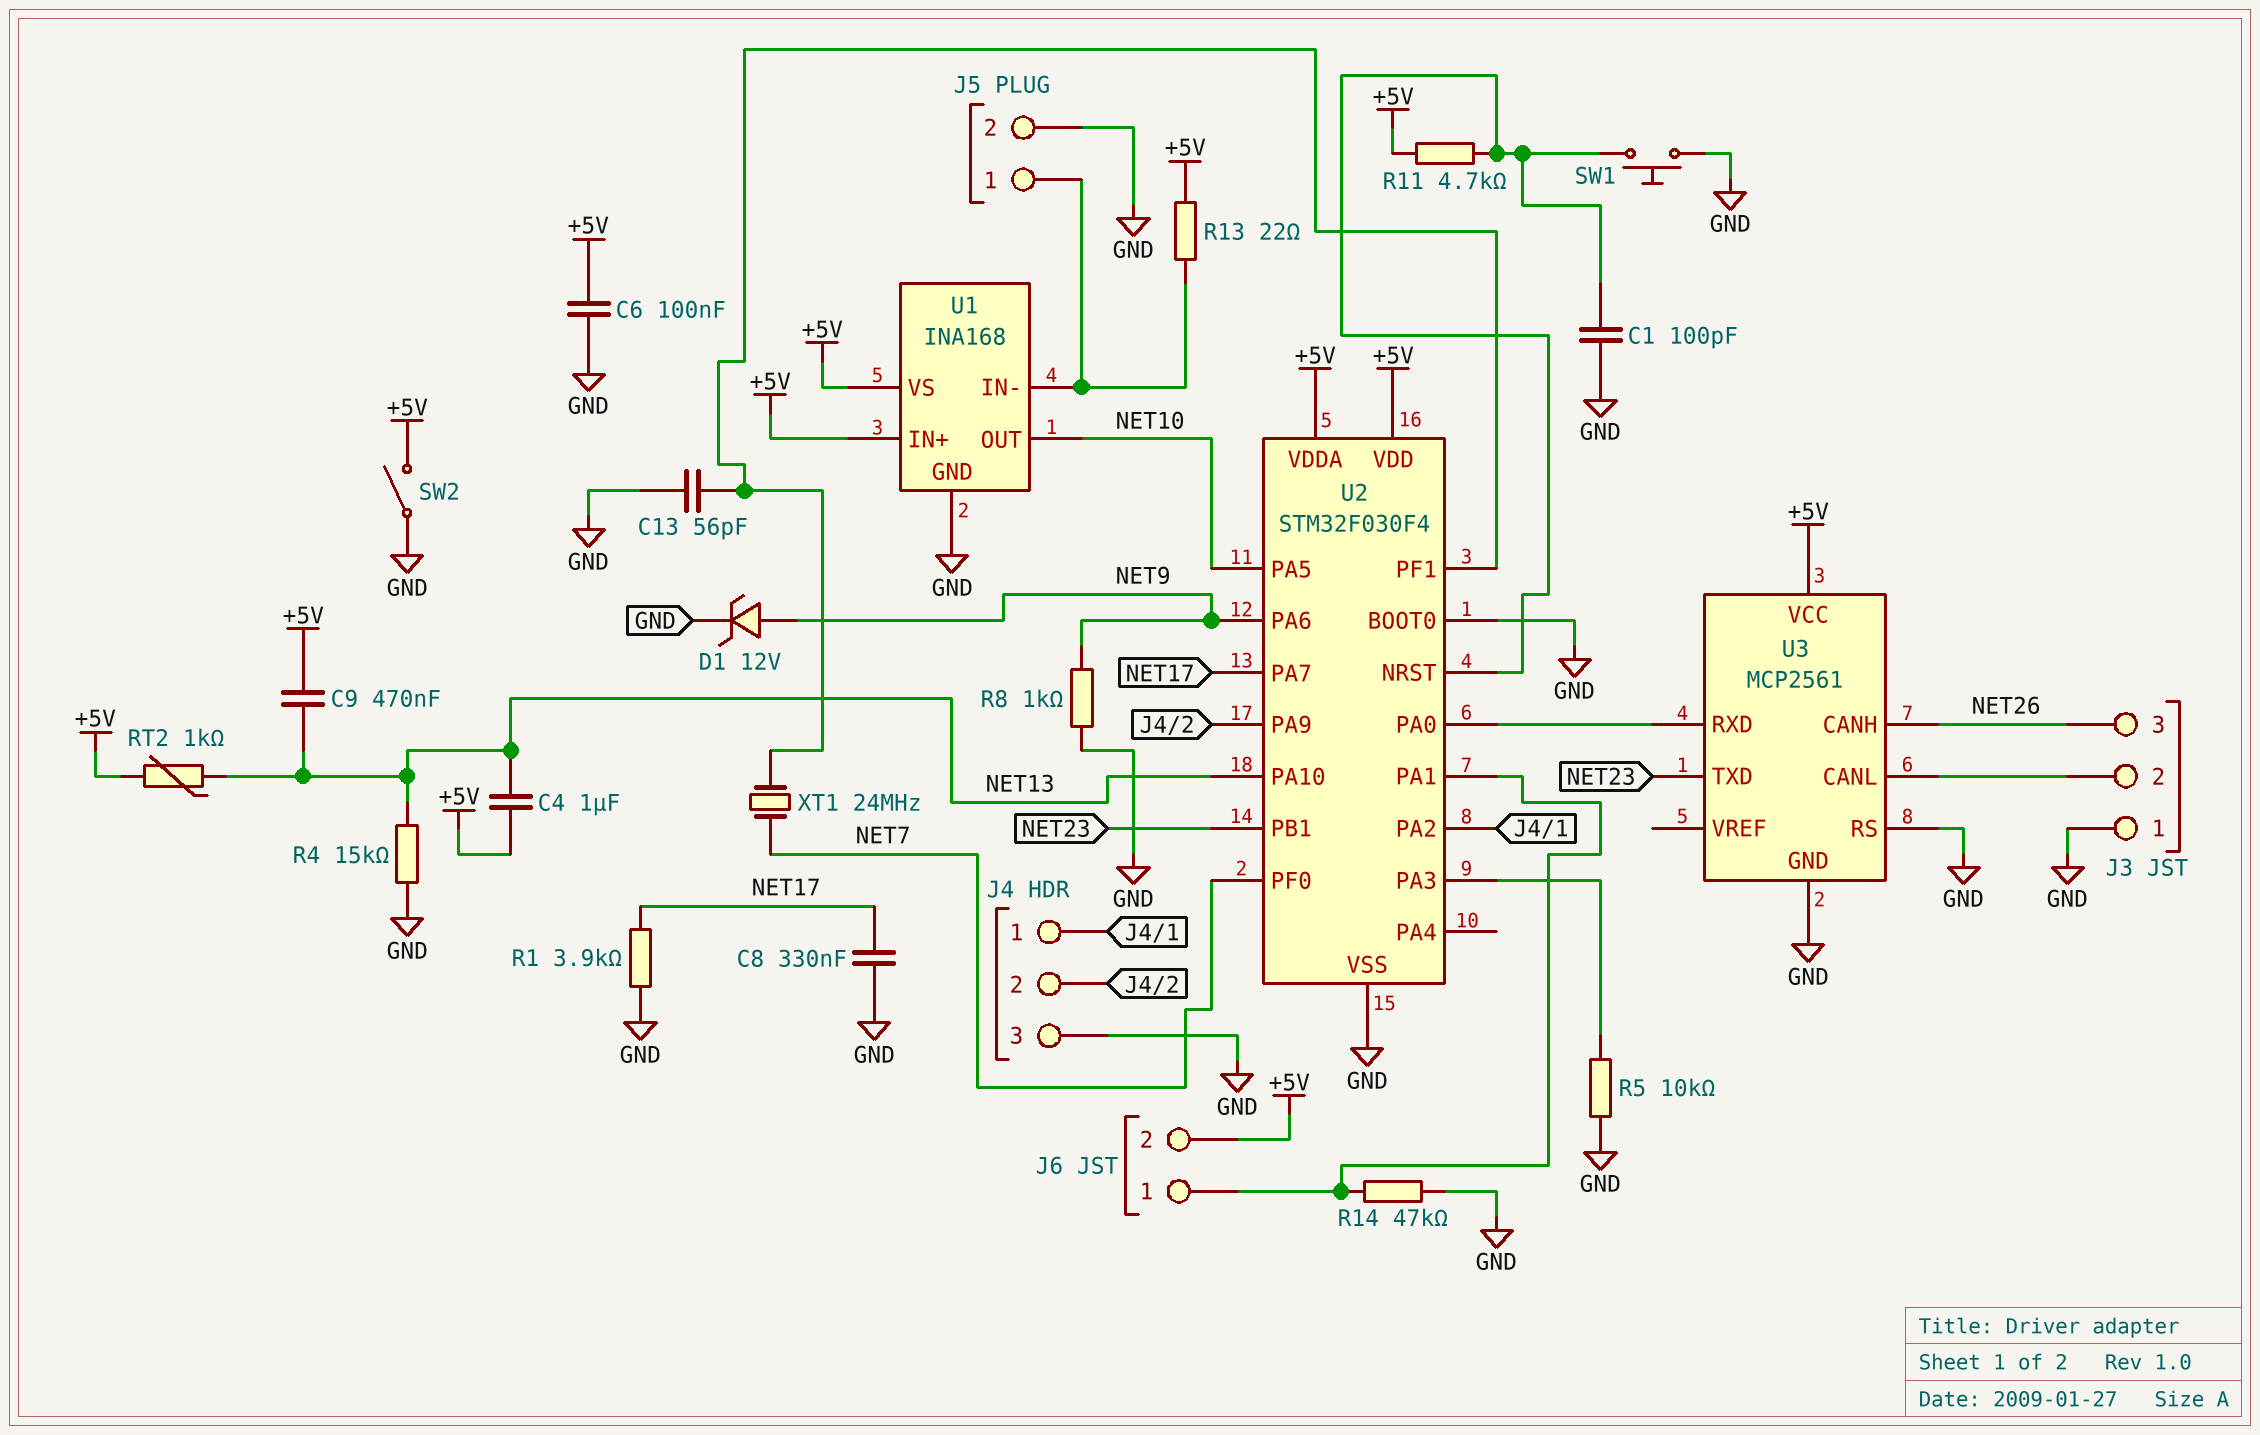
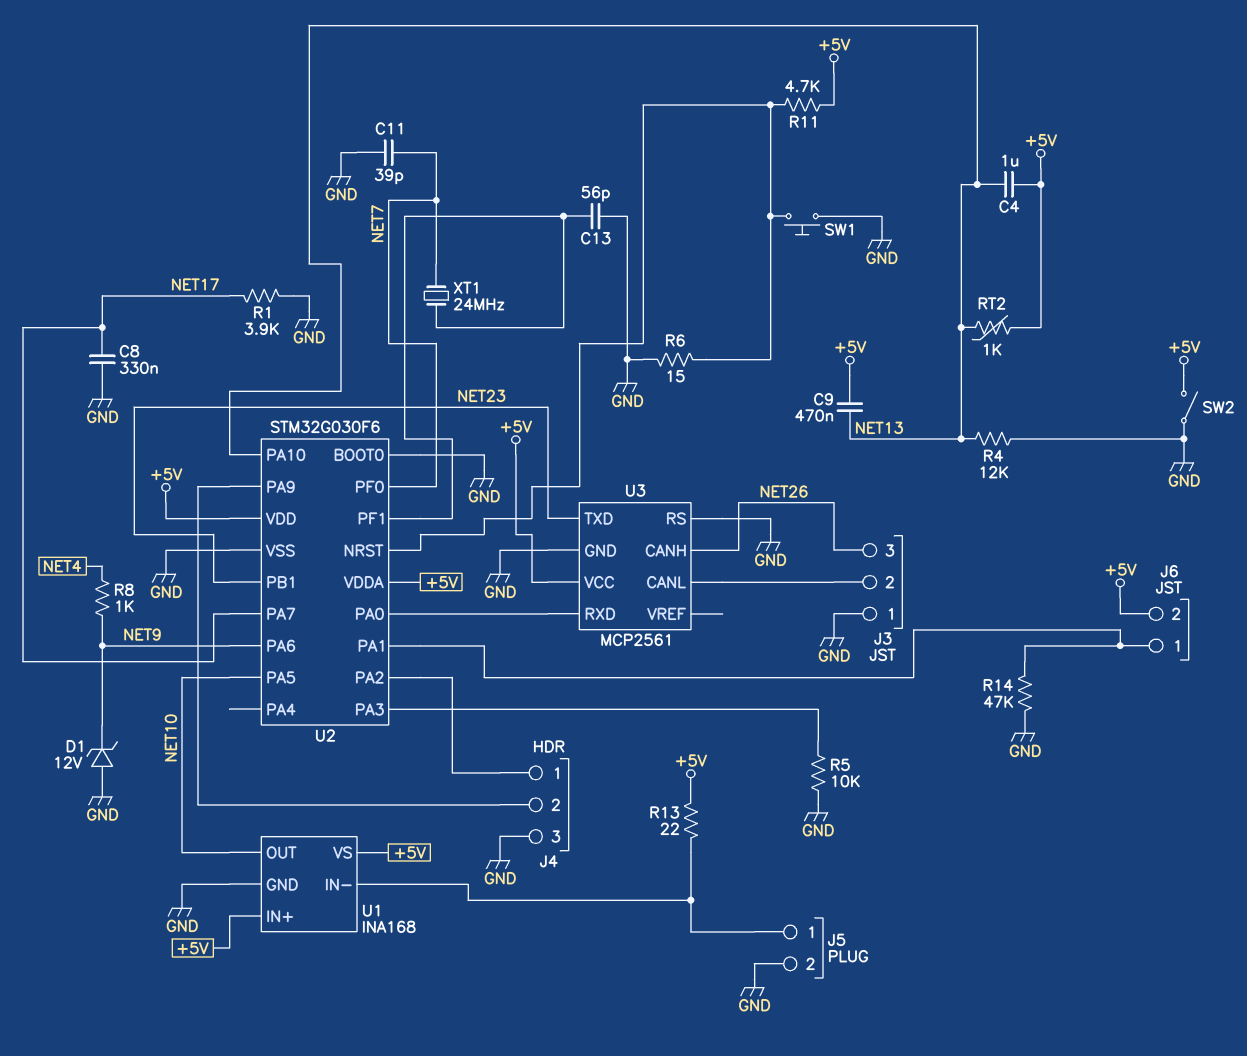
C1: 100pF (GND, U2/NRST) -> none
C6: 100nF (+5V, GND) -> none
C11: none -> 39pF (GND, NET7)
D1: zener 12V (A NET9, K GND) -> zener 12V (A GND, K NET9)
R4: 15k (GND, NET13) -> 12k (GND, NET13)
R6: none -> 15 (GND, U2/NRST)
R8: 1k (GND, NET9) -> 1k (NET4, NET9)
U2: STM32F030F4 -> STM32G030F6

